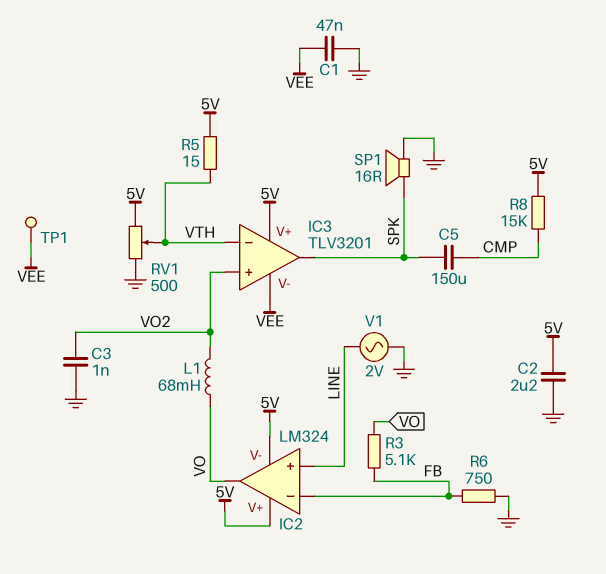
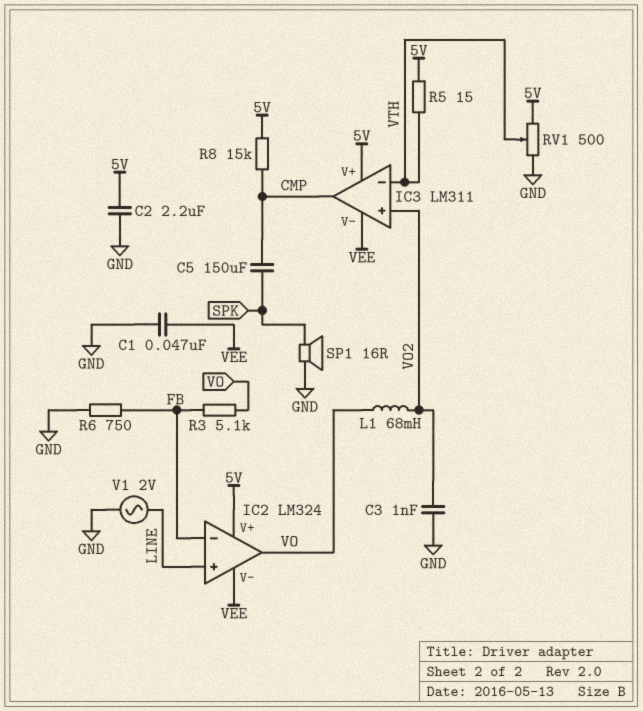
IC2 pin V-: 5V -> VEE
IC3: TLV3201 -> LM311
IC3 pin out: SPK -> CMP
TP1: test point (VEE) -> none

